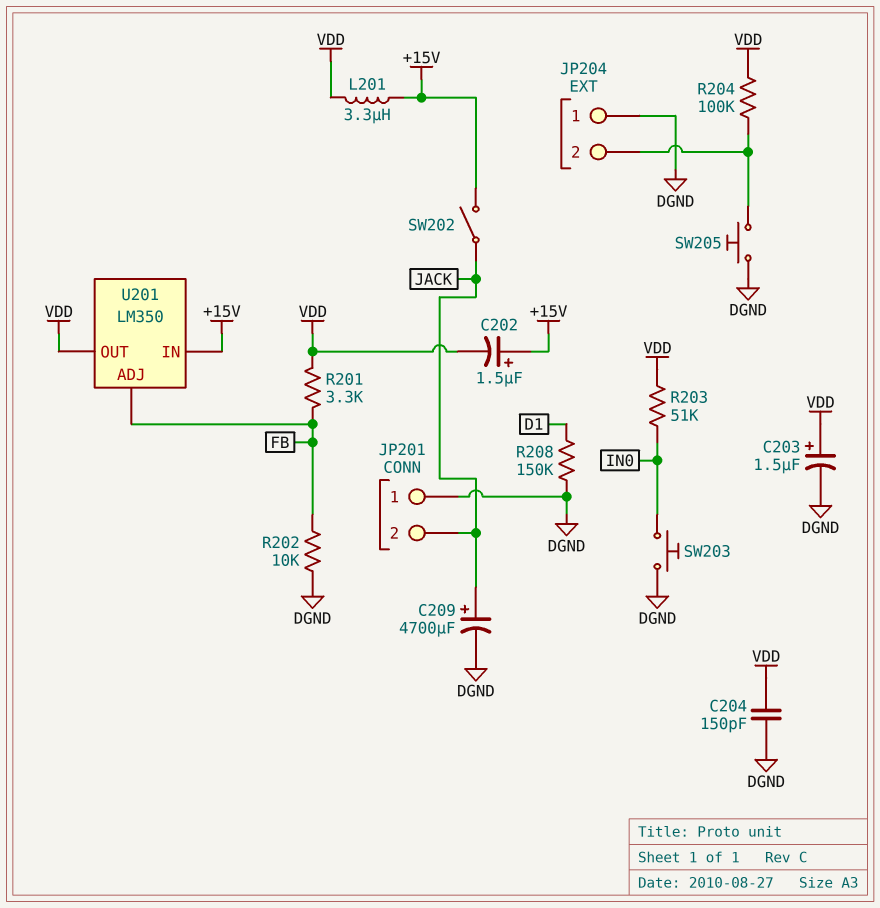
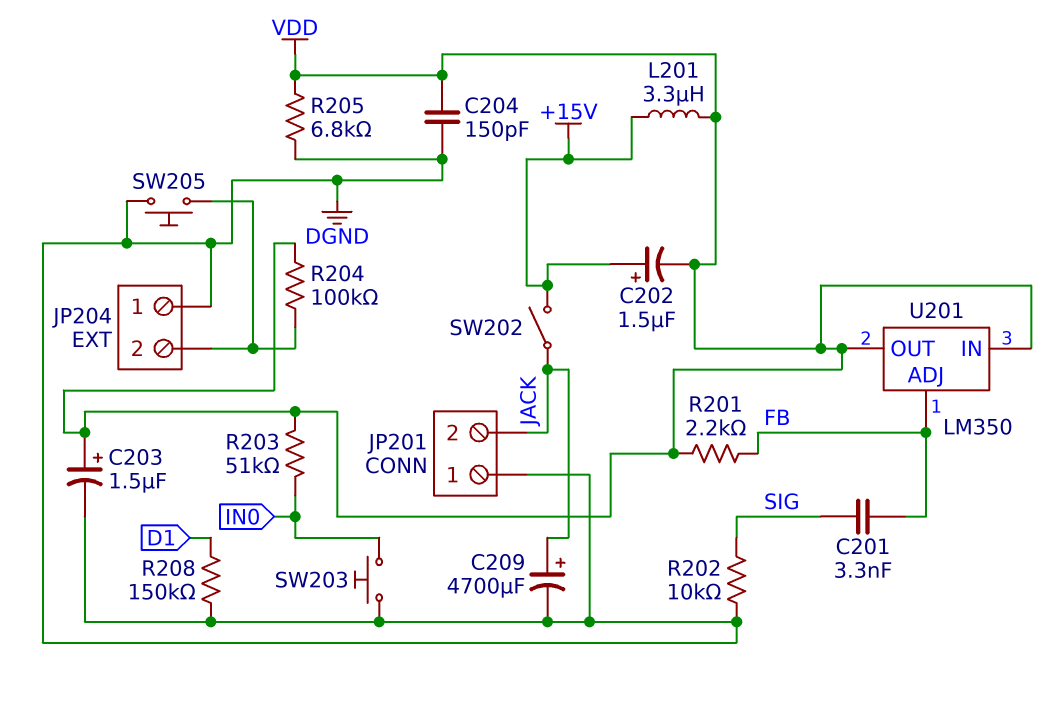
C201: none -> 3.3nF (FB, SIG)
R201: 3.3k (FB, VDD) -> 2.2k (FB, VDD)
R202: 10k (DGND, FB) -> 10k (DGND, SIG)
R205: none -> 6.8k (DGND, VDD)
U201 pin IN: +15V -> VDD

